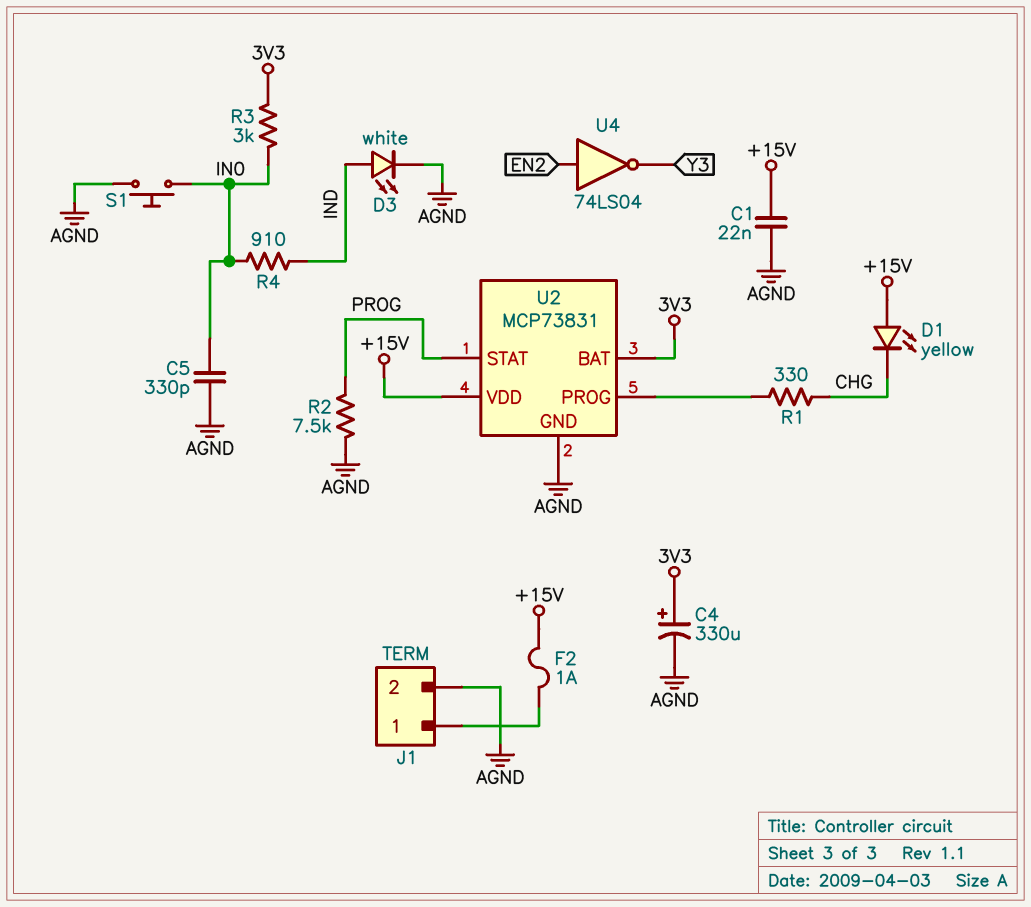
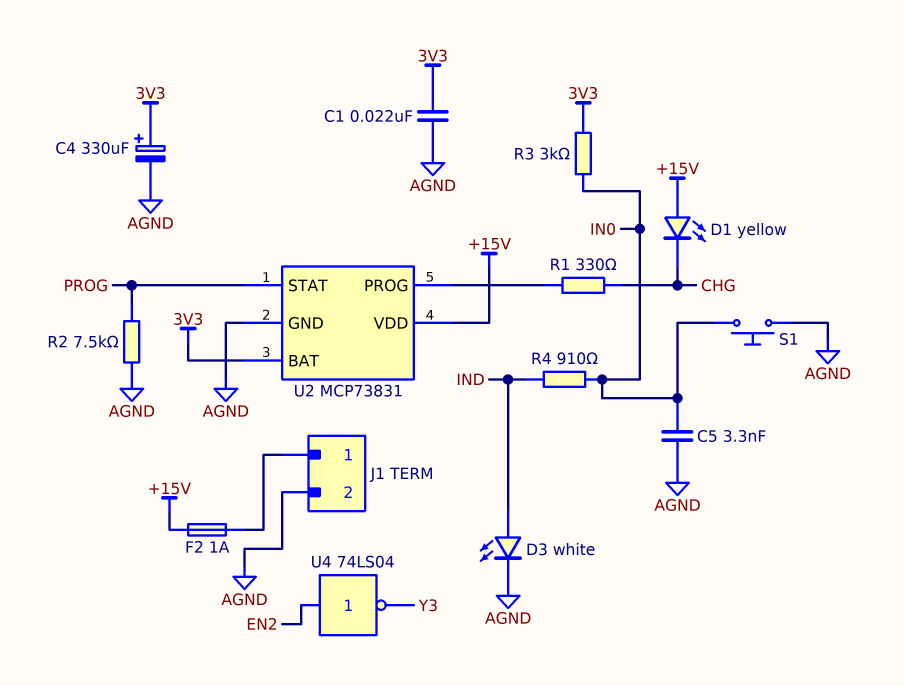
C1: 22nF (+15V, AGND) -> 22nF (3V3, AGND)
C5: 330pF (AGND, IN0) -> 3.3nF (AGND, IN0)

